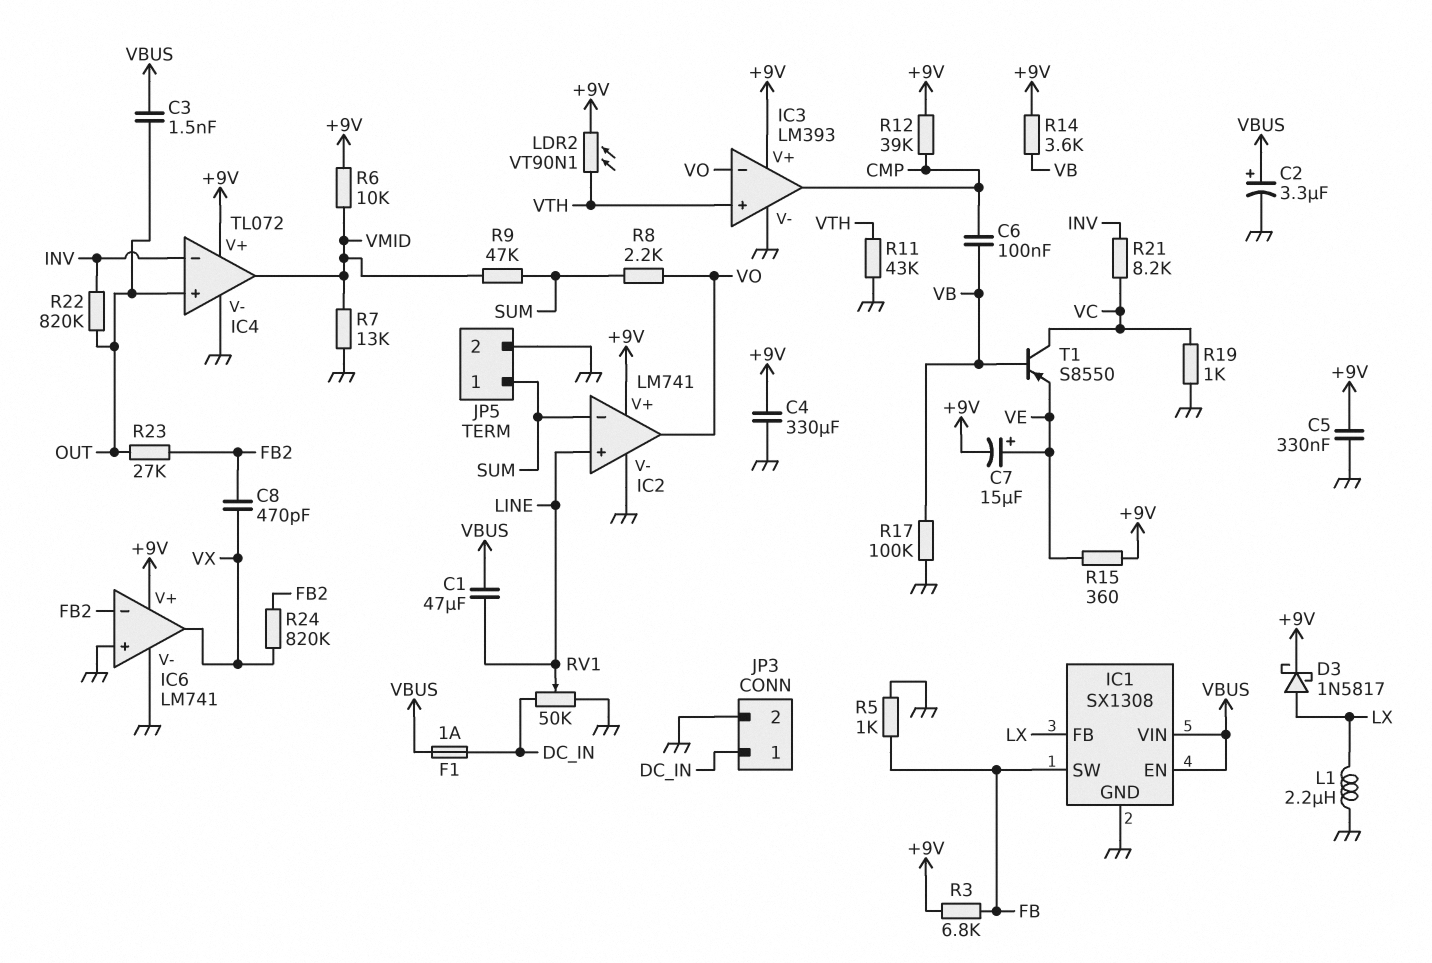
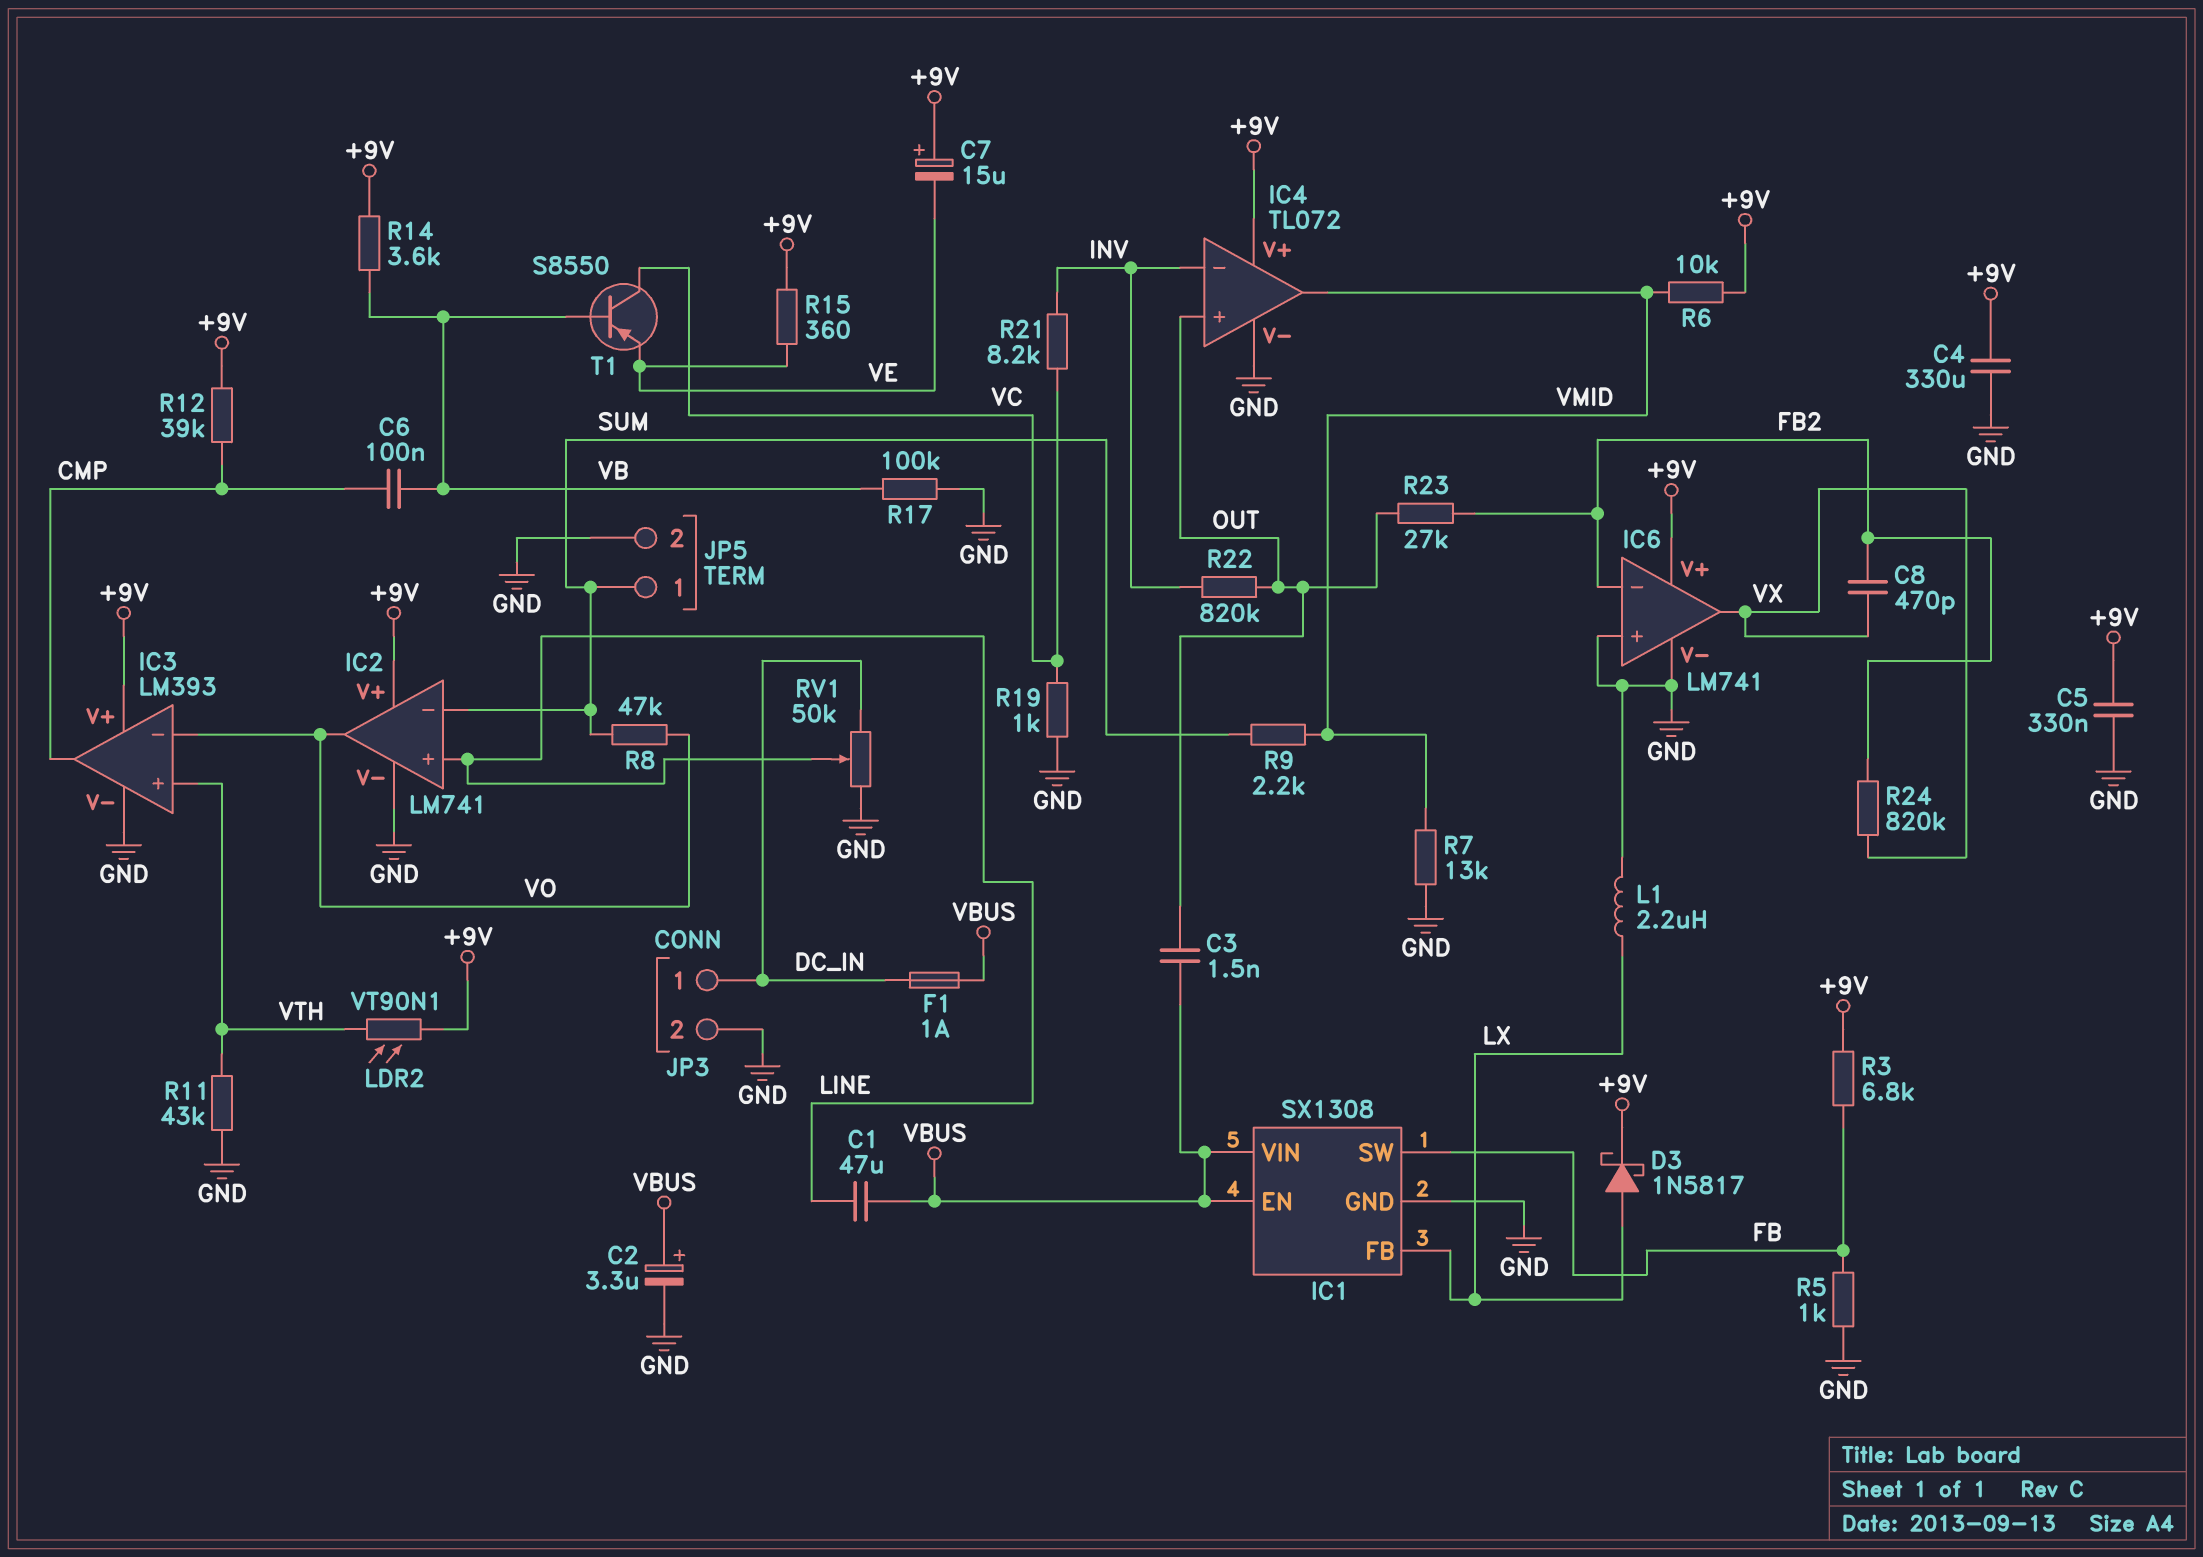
C7: 15uF (plus VE, minus +9V) -> 15uF (plus +9V, minus VE)
R8: 2.2k (SUM, VO) -> 47k (SUM, VO)
R9: 47k (SUM, VMID) -> 2.2k (SUM, VMID)

